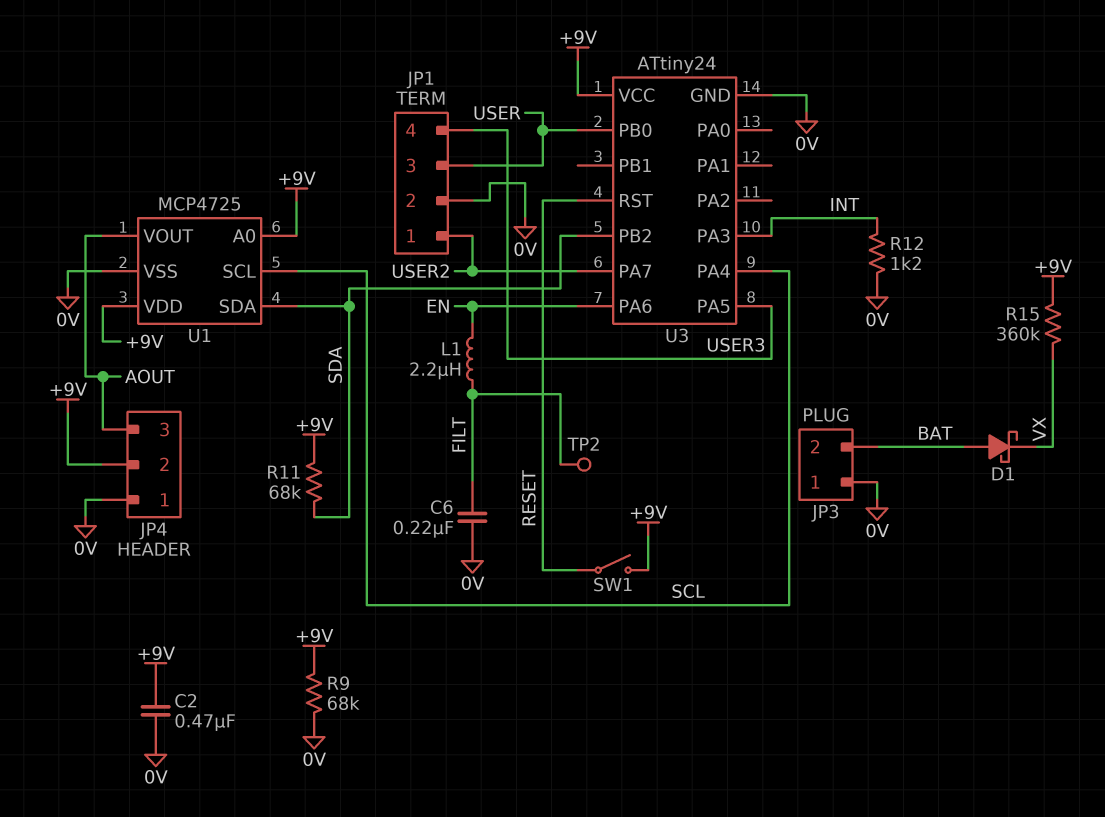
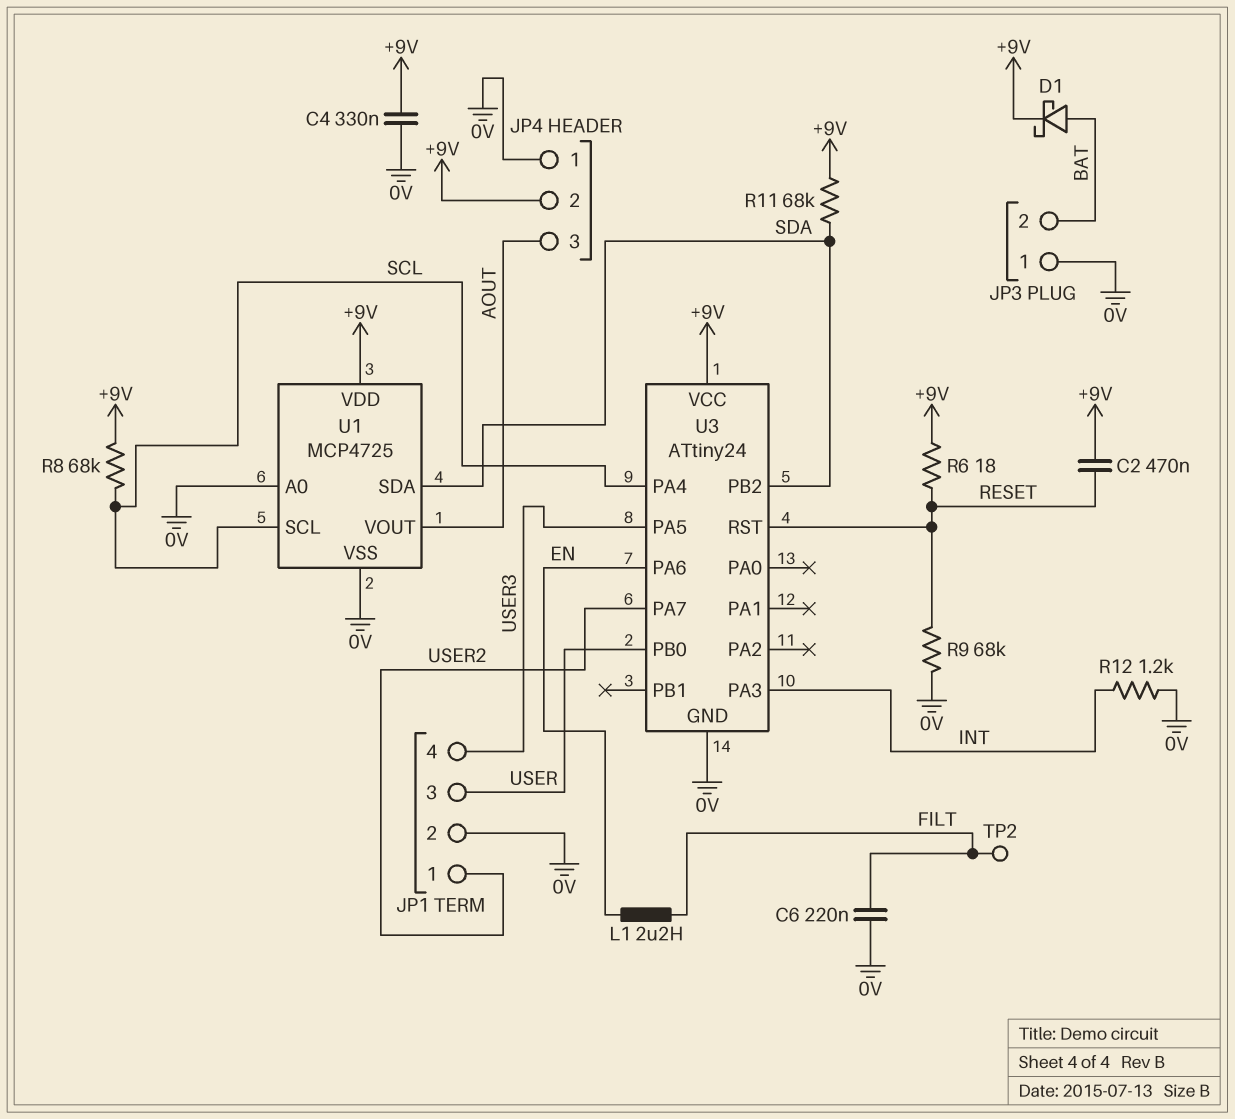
C2: 470nF (+9V, 0V) -> 470nF (+9V, RESET)
C4: none -> 330nF (+9V, 0V)
D1: schottky (A BAT, K VX) -> schottky (A BAT, K +9V)
R6: none -> 18 (+9V, RESET)
R8: none -> 68k (+9V, SCL)
R9: 68k (+9V, 0V) -> 68k (0V, RESET)
R15: 360k (+9V, VX) -> none
SW1: switch (+9V, RESET) -> none
U1 pin A0: +9V -> 0V

